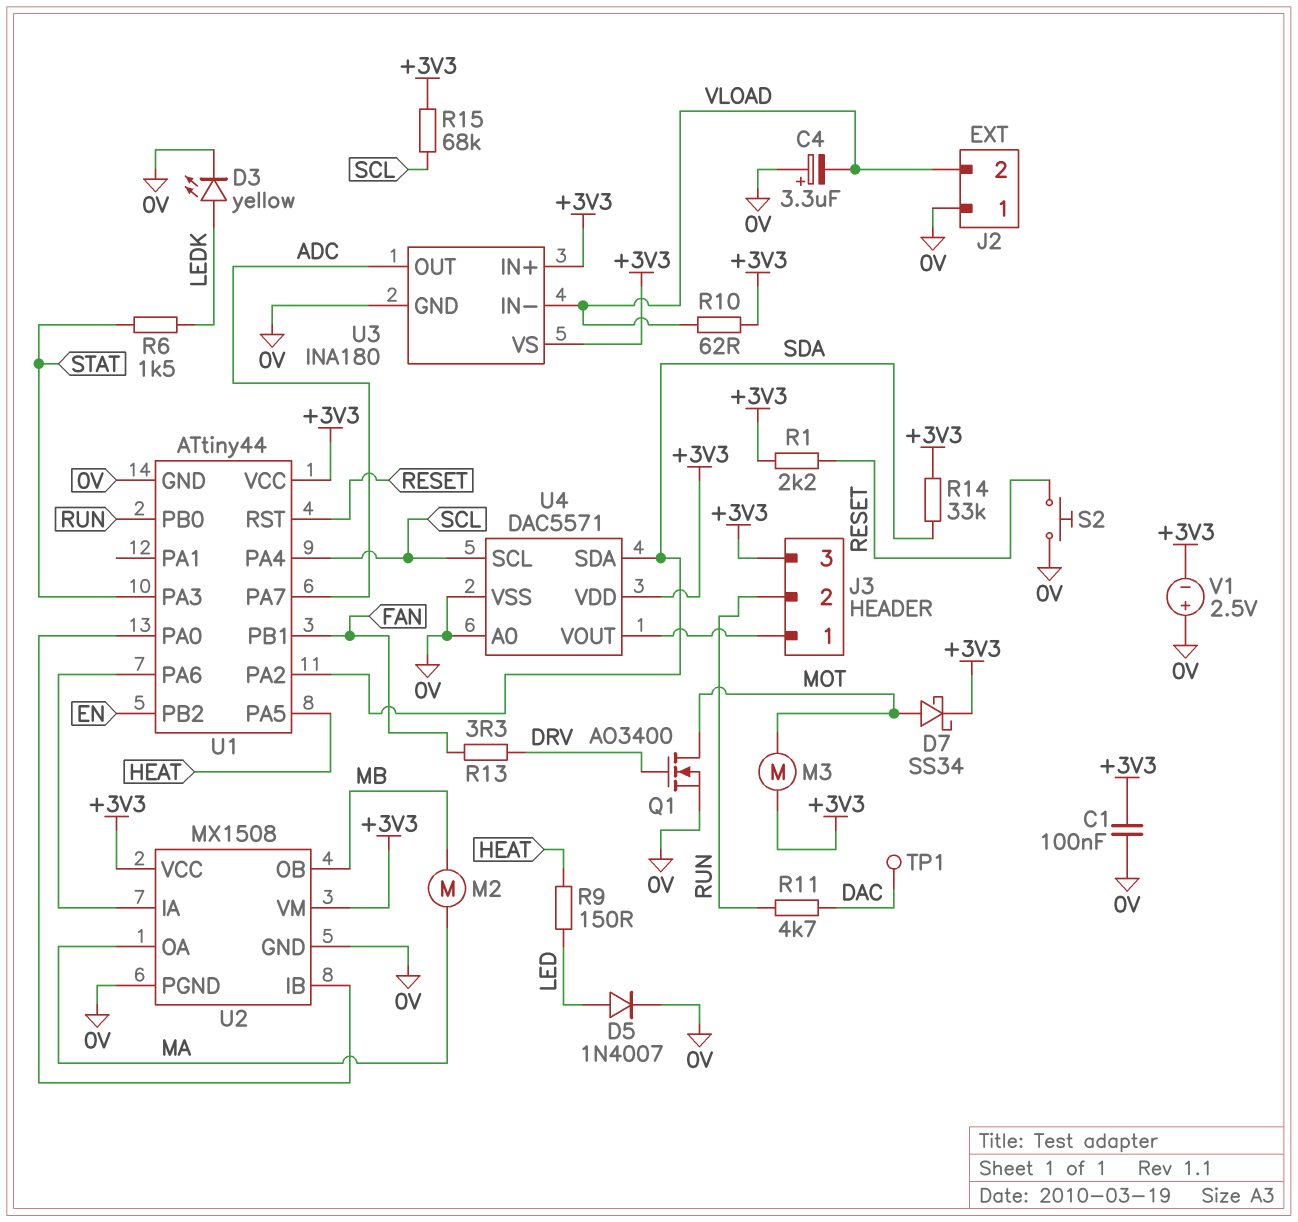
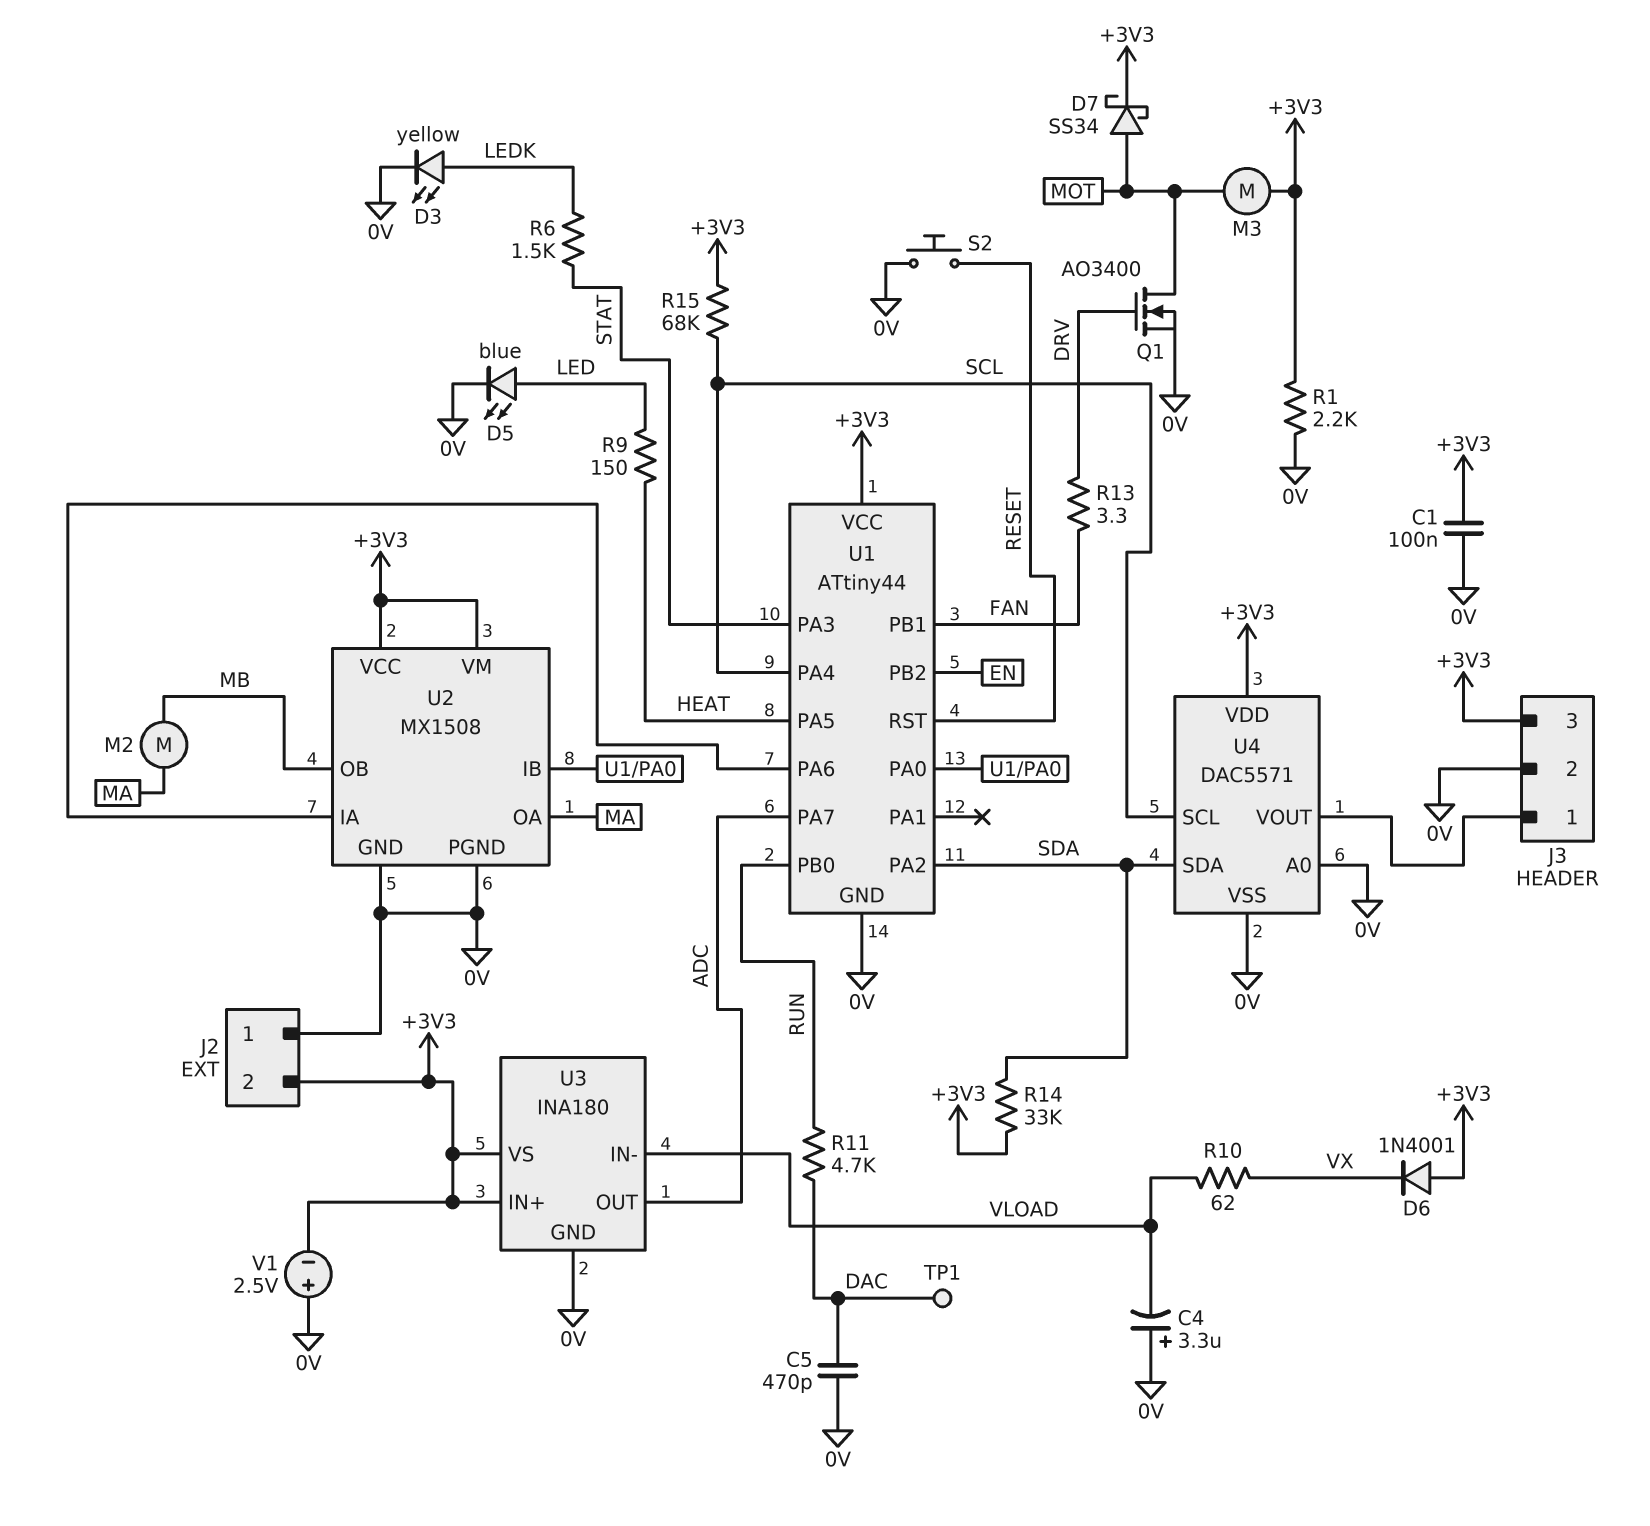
C5: none -> 470pF (0V, DAC)
D5: diode 1N4007 (A LED, K 0V) -> LED blue (A LED, K 0V)
D6: none -> diode 1N4001 (A +3V3, K VX)
J2 pin 2: VLOAD -> +3V3
J3 pin 2: RUN -> 0V
R1: 2.2k (+3V3, RESET) -> 2.2k (+3V3, 0V)
R10: 62 (+3V3, VLOAD) -> 62 (VLOAD, VX)

